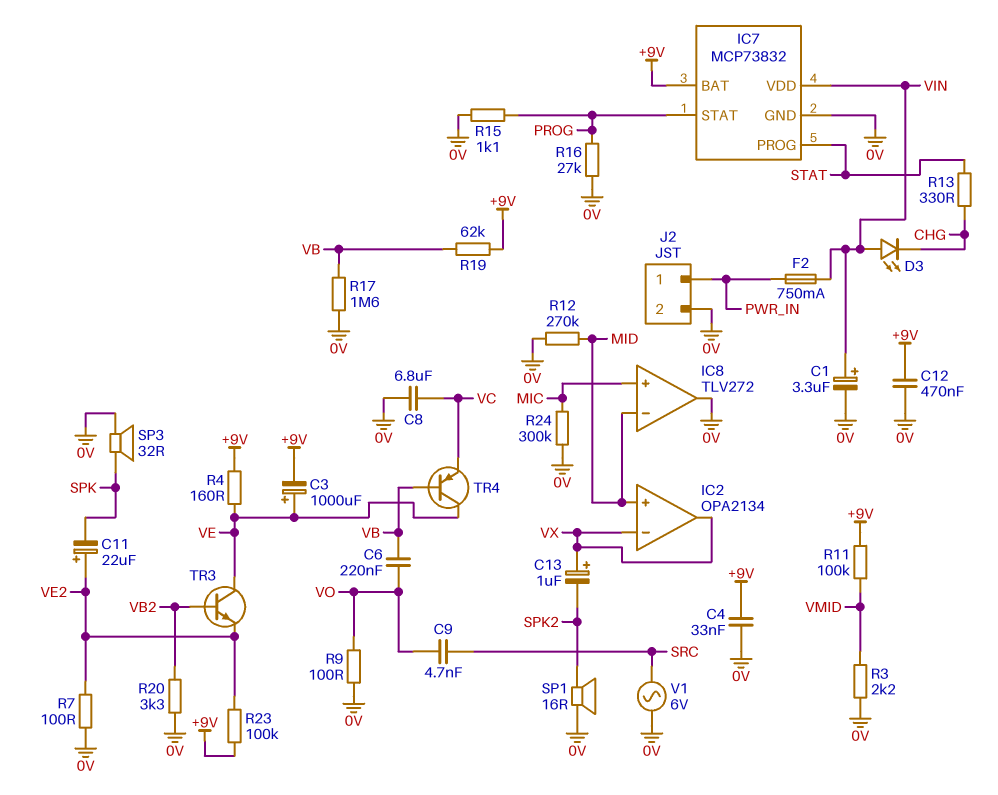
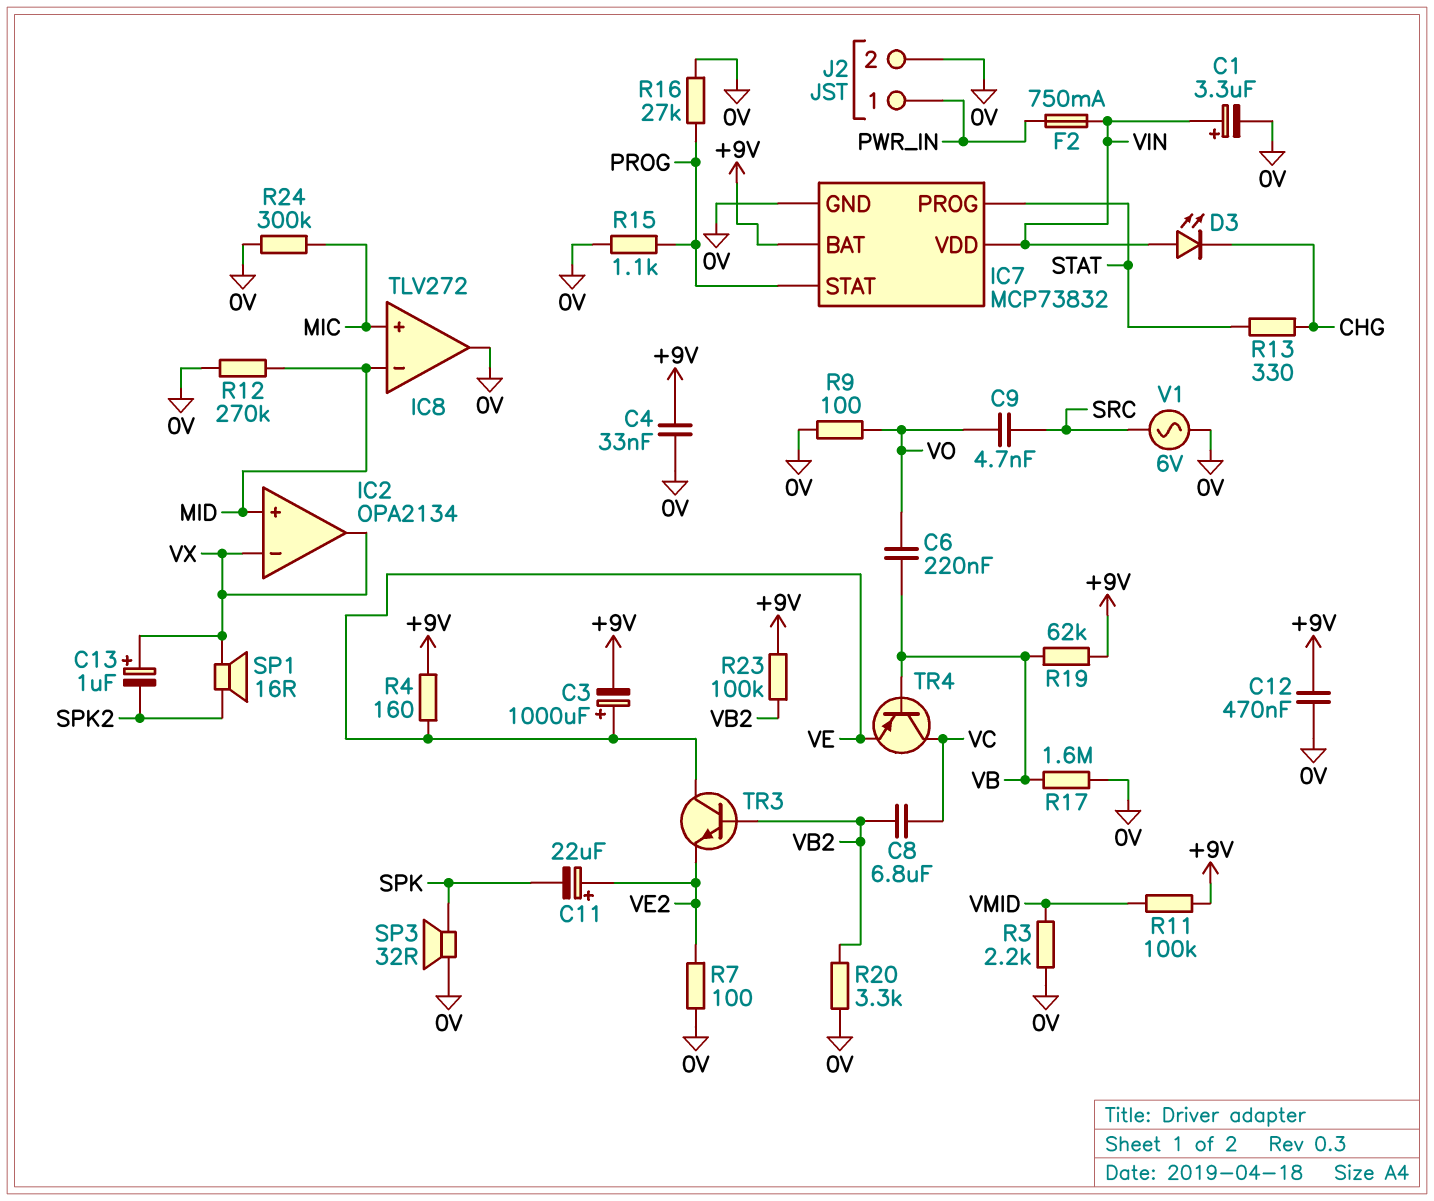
C8: 6.8uF (0V, VC) -> 6.8uF (VB2, VC)
R23: 100k (+9V, VE2) -> 100k (+9V, VB2)
SP1: speaker 16R (0V, SPK2) -> speaker 16R (SPK2, VX)
TR4: PNP (B VB, C VE, E VC) -> PNP (B VB, C VC, E VE)

